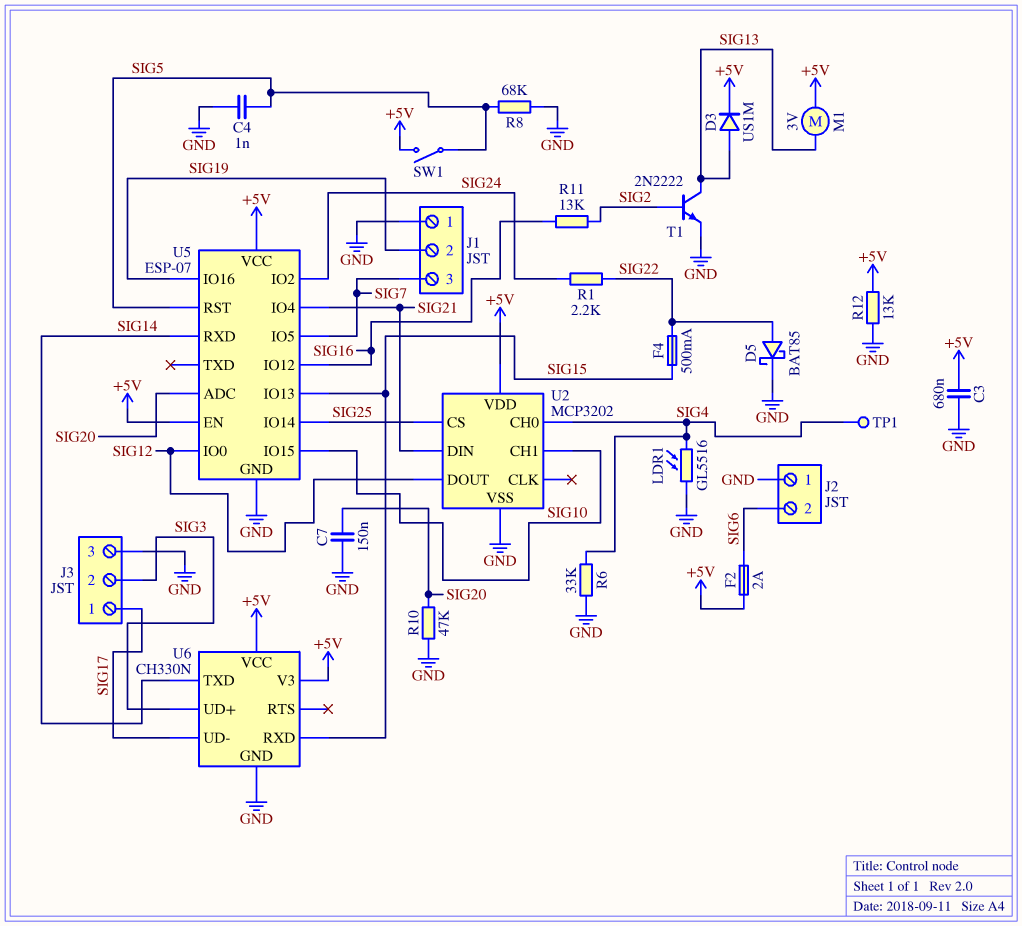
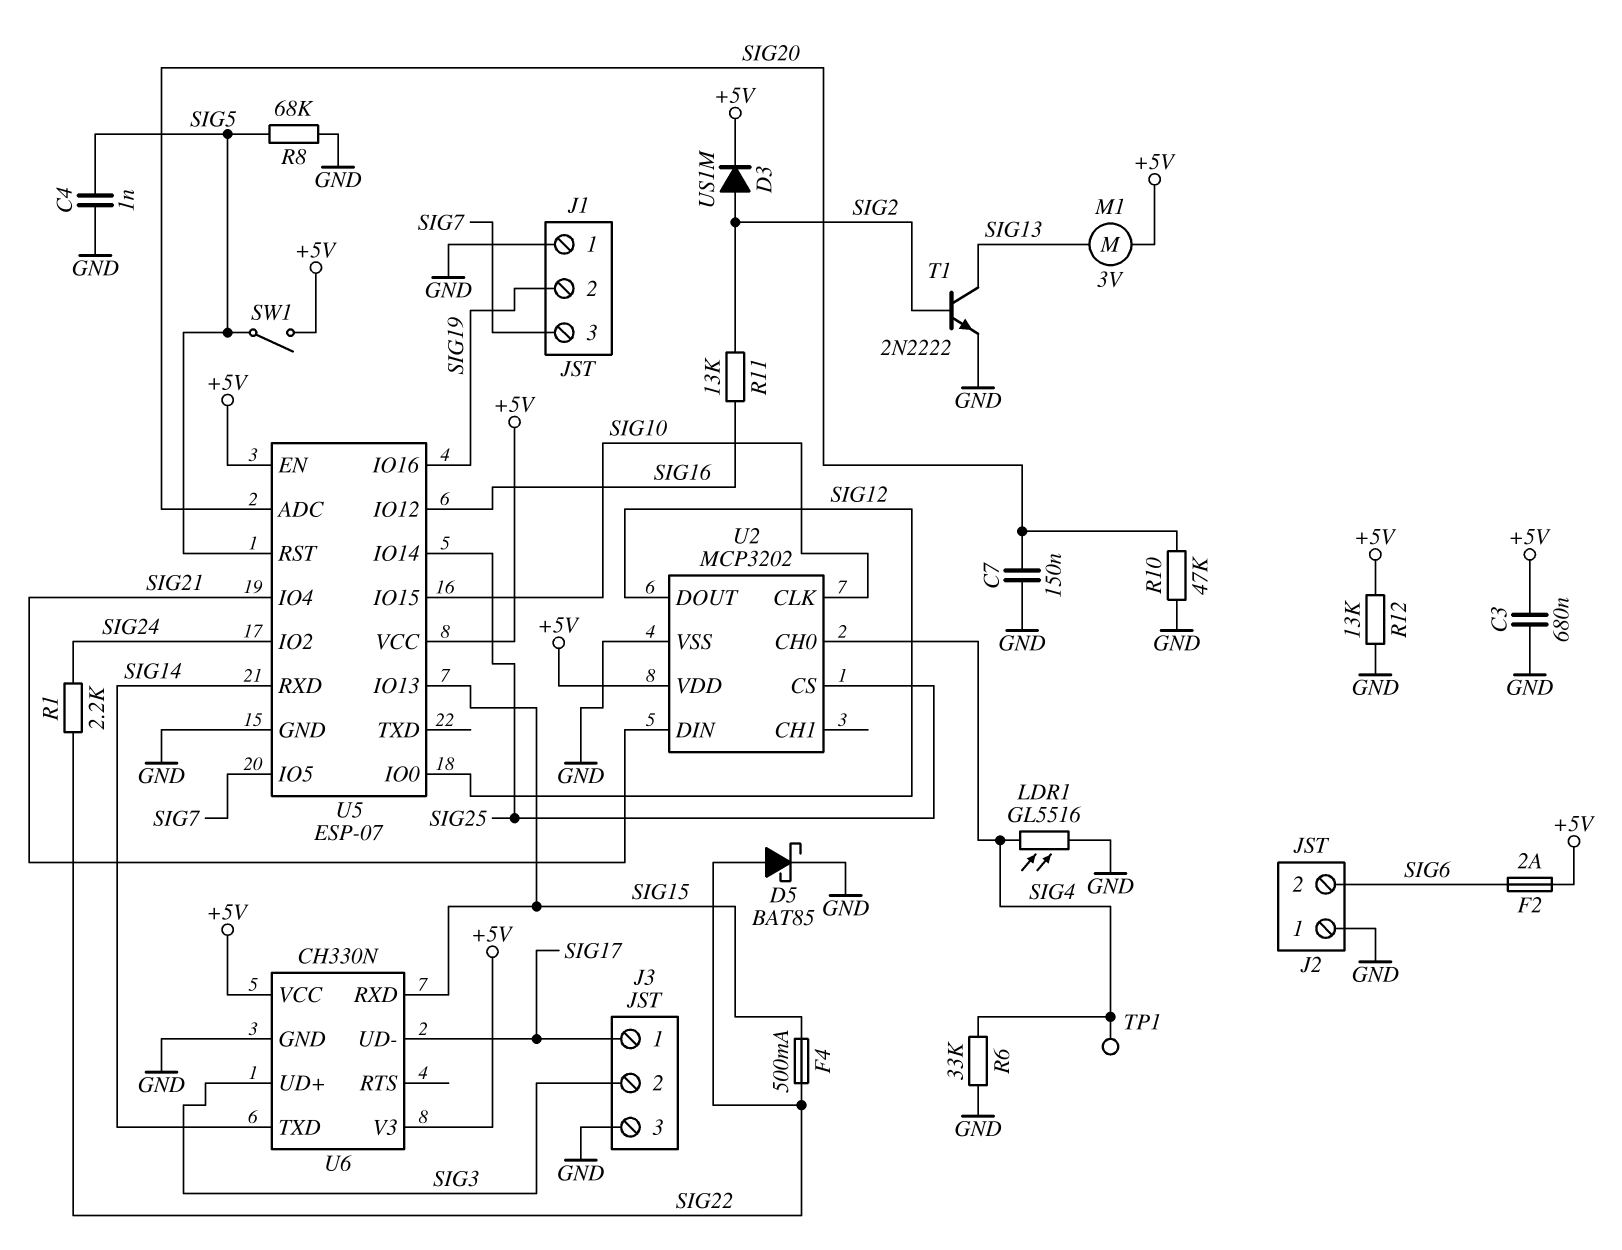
D3: diode US1M (A SIG13, K +5V) -> diode US1M (A SIG2, K +5V)
U2 pin CH1: SIG10 -> none
U2 pin CLK: none -> SIG10

